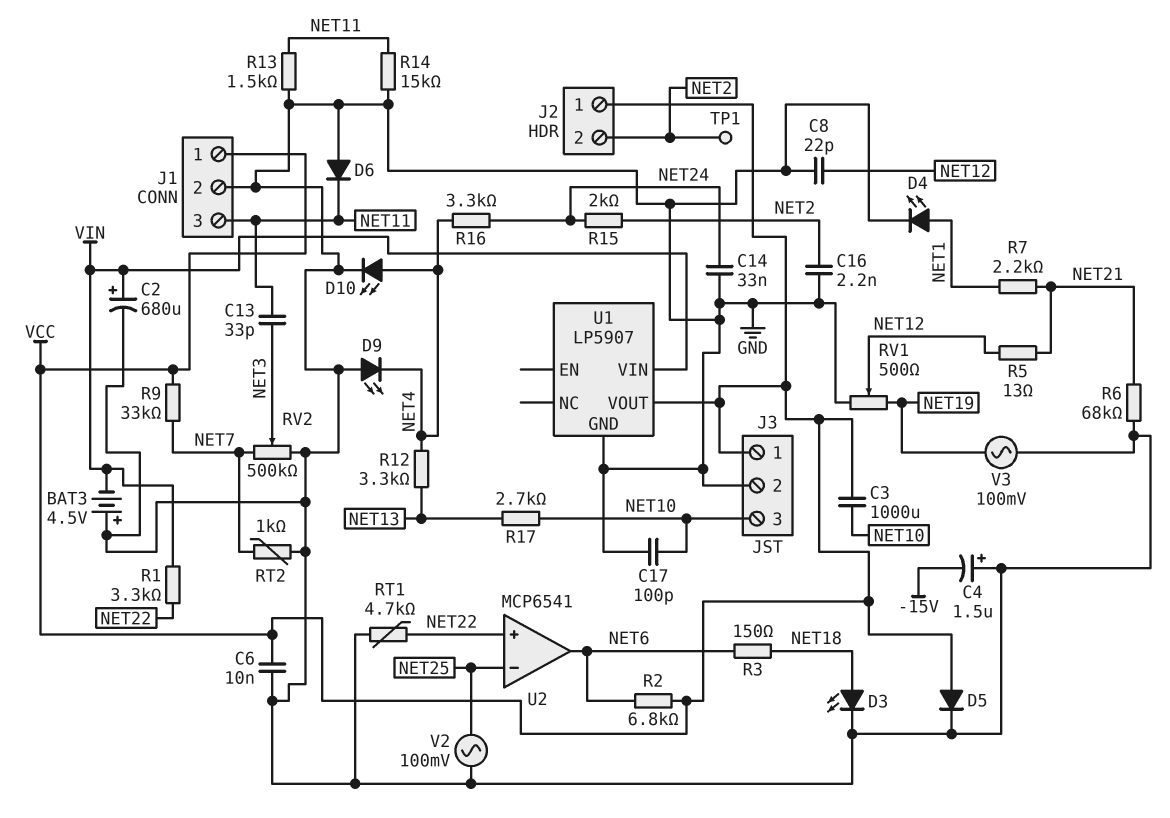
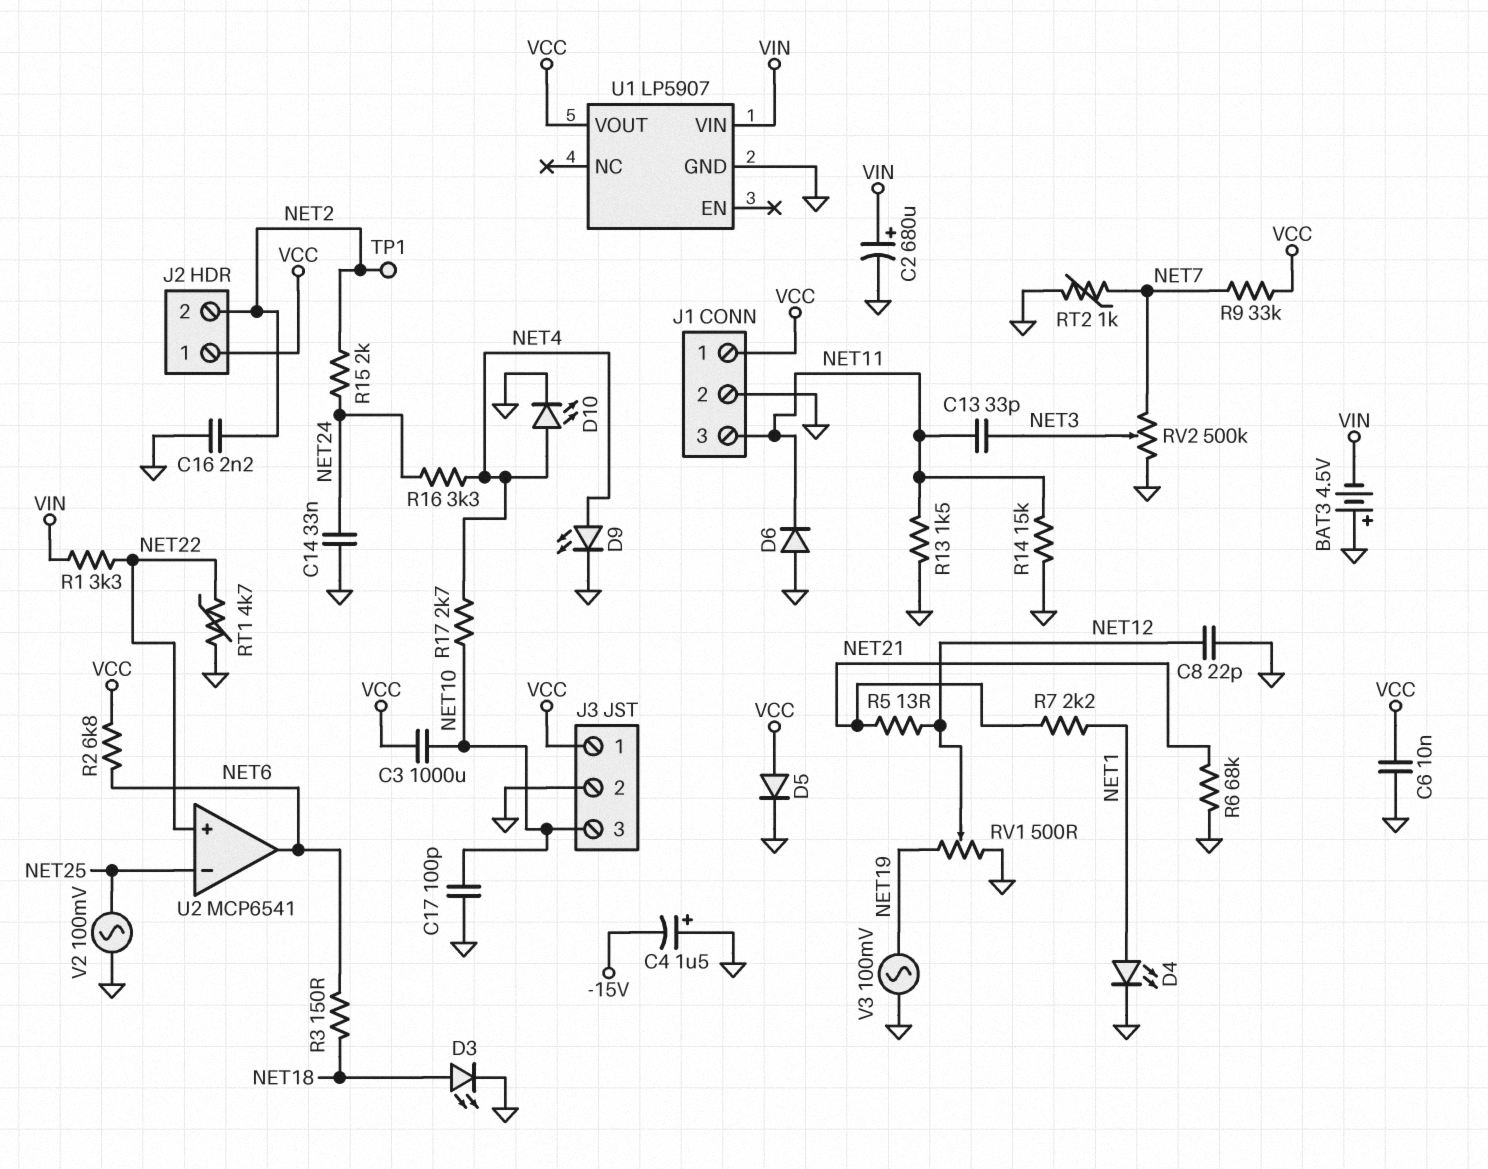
D9: LED (A GND, K NET4) -> LED (A NET4, K GND)
R12: 3.3k (NET4, NET13) -> none
R17: 2.7k (NET10, NET13) -> 2.7k (NET4, NET10)

